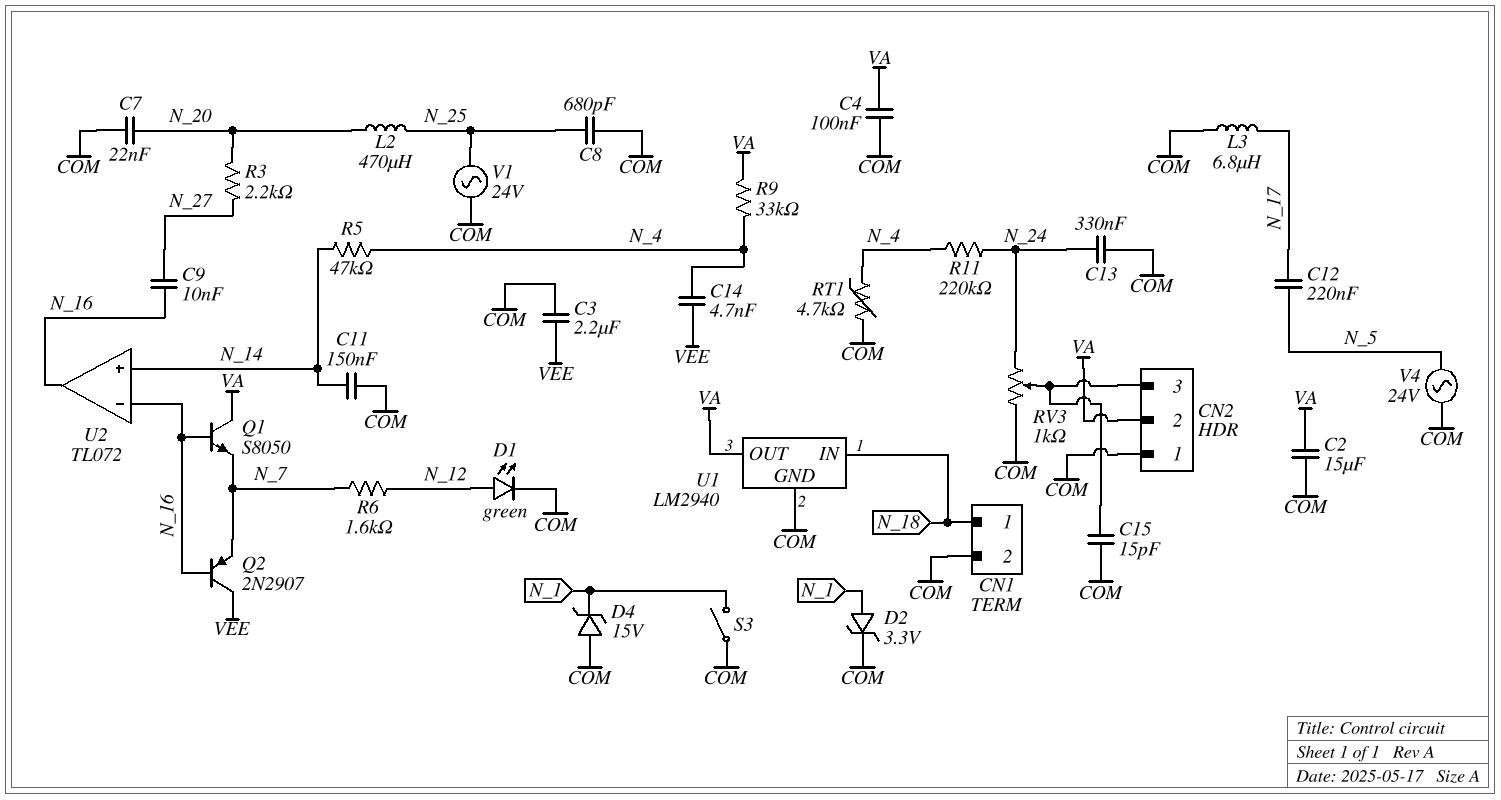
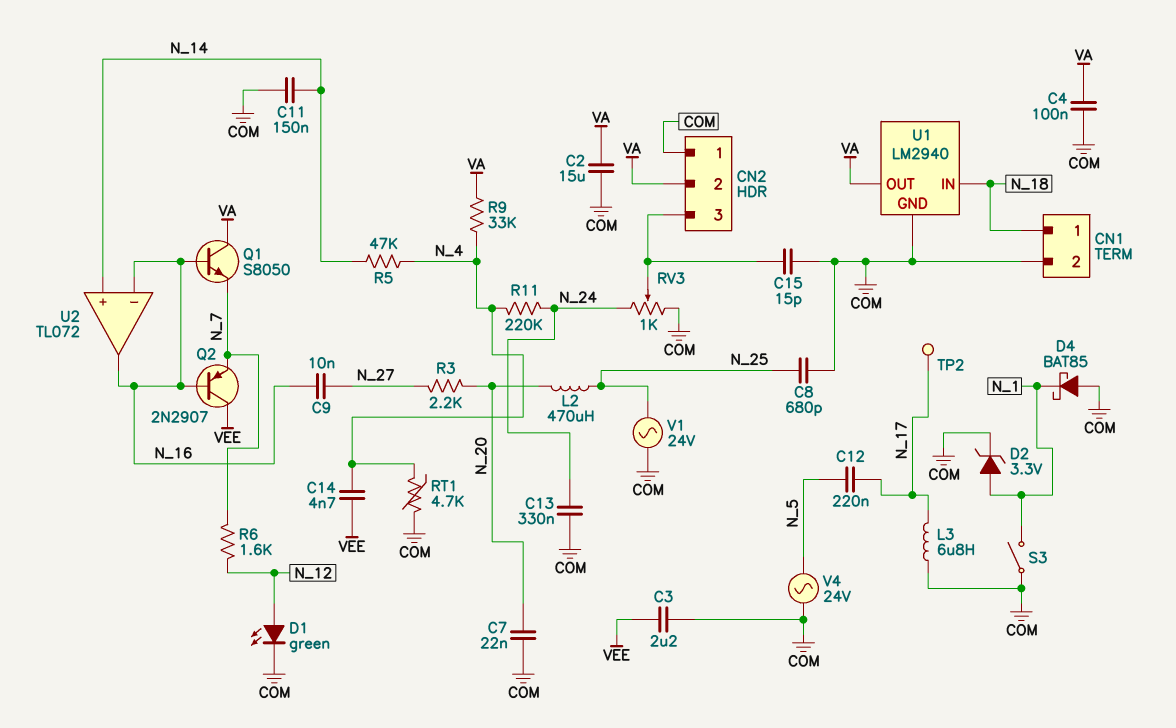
D4: zener 15V (A COM, K N_1) -> schottky BAT85 (A COM, K N_1)
TP2: none -> test point (N_17)

